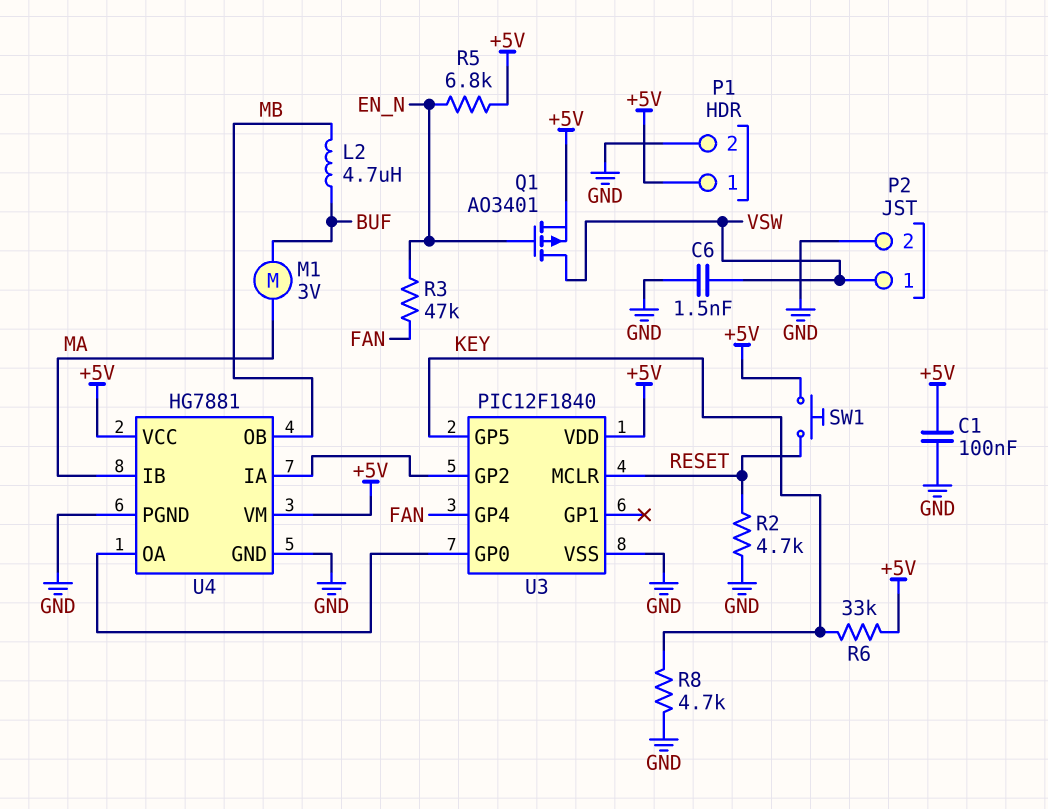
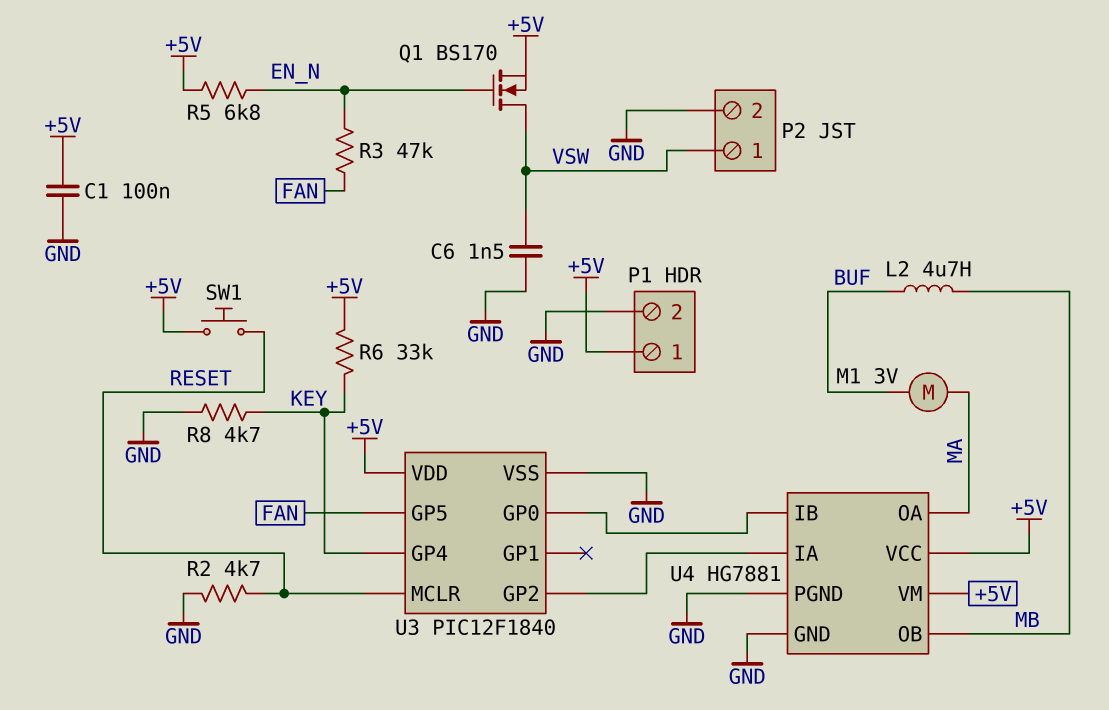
Q1: PMOS AO3401 (G EN_N, D VSW, S +5V) -> NMOS BS170 (G EN_N, D VSW, S +5V)
U3 pin GP4: FAN -> KEY
U3 pin GP5: KEY -> FAN
U4 pin IB: MA -> U3/GP0
U4 pin OA: U3/GP0 -> MA

